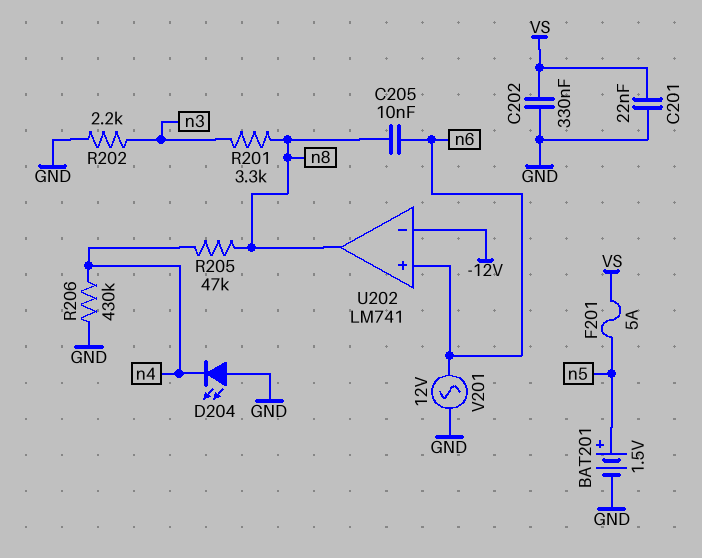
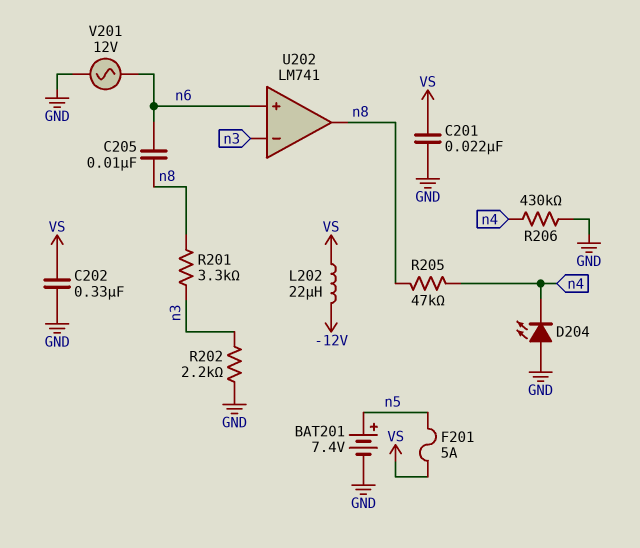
BAT201: 1.5V (plus n5, minus GND) -> 7.4V (plus n5, minus GND)
L202: none -> 22uH (-12V, VS)
U202 pin in-: -12V -> n3

